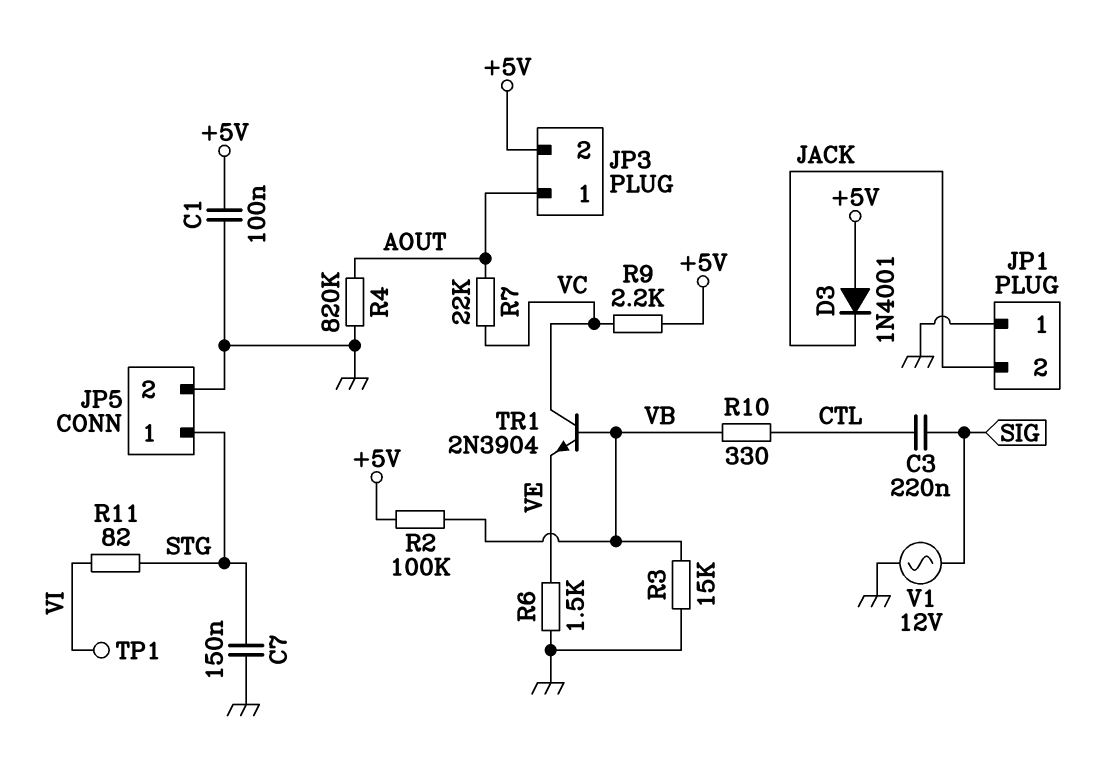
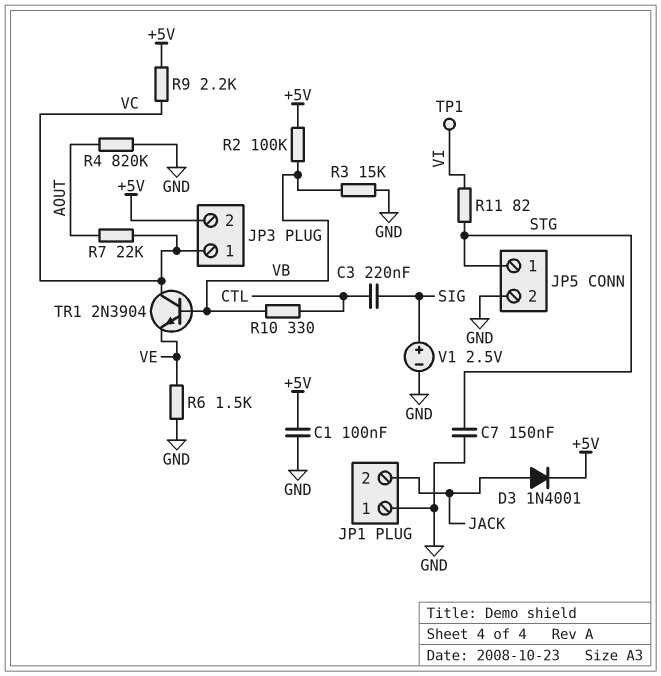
D3: diode 1N4001 (A +5V, K JACK) -> diode 1N4001 (A JACK, K +5V)
JP3 pin 1: AOUT -> VC
V1: AC 12V (GND, SIG) -> 2.5V (plus SIG, minus GND)

